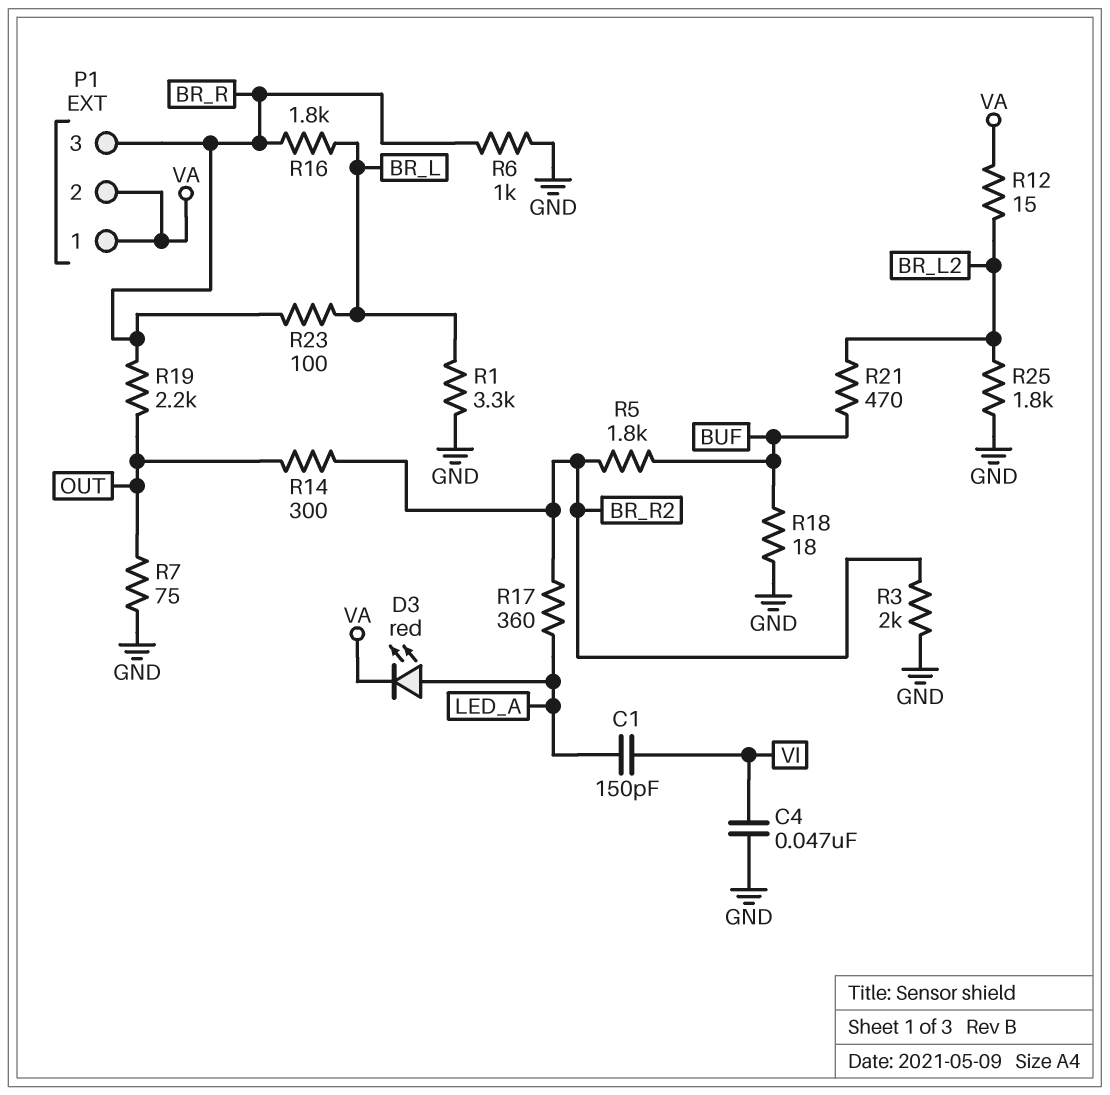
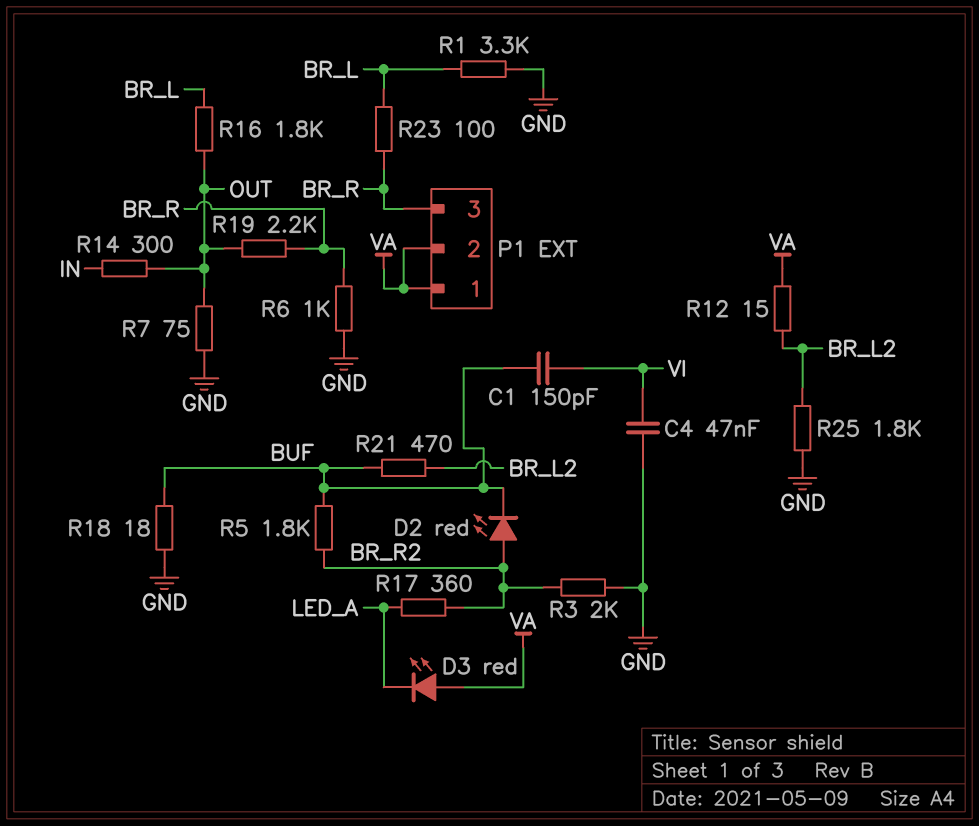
C1: 150pF (LED_A, VI) -> 150pF (BUF, VI)
D2: none -> LED red (A BR_R2, K BUF)
D3: LED red (A LED_A, K VA) -> LED red (A VA, K LED_A)
R14: 300 (BR_R2, OUT) -> 300 (IN, OUT)
R16: 1.8k (BR_L, BR_R) -> 1.8k (BR_L, OUT)

